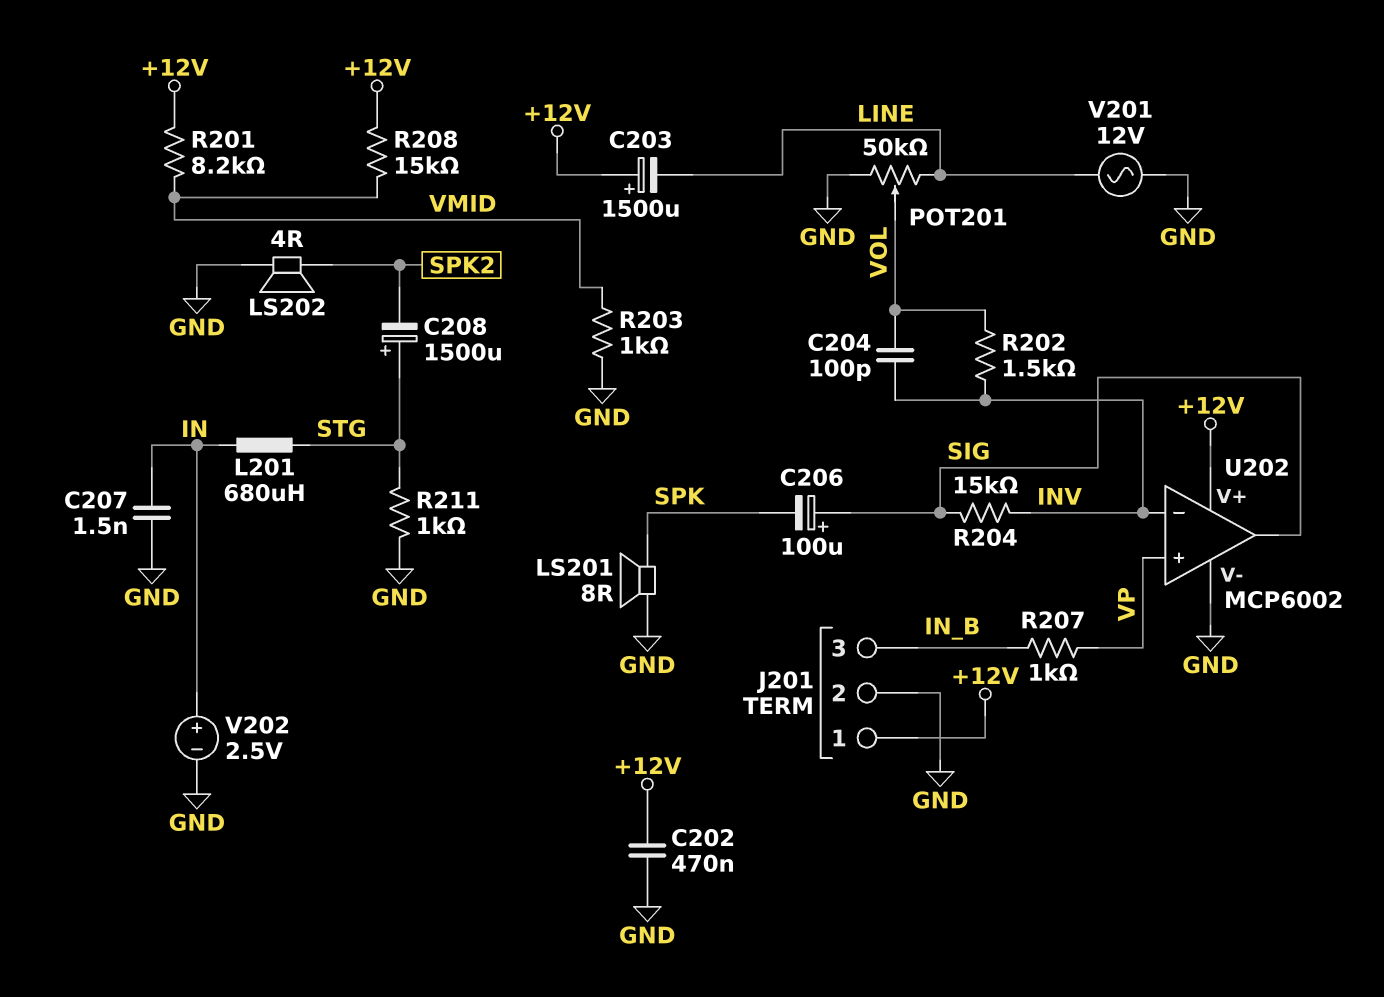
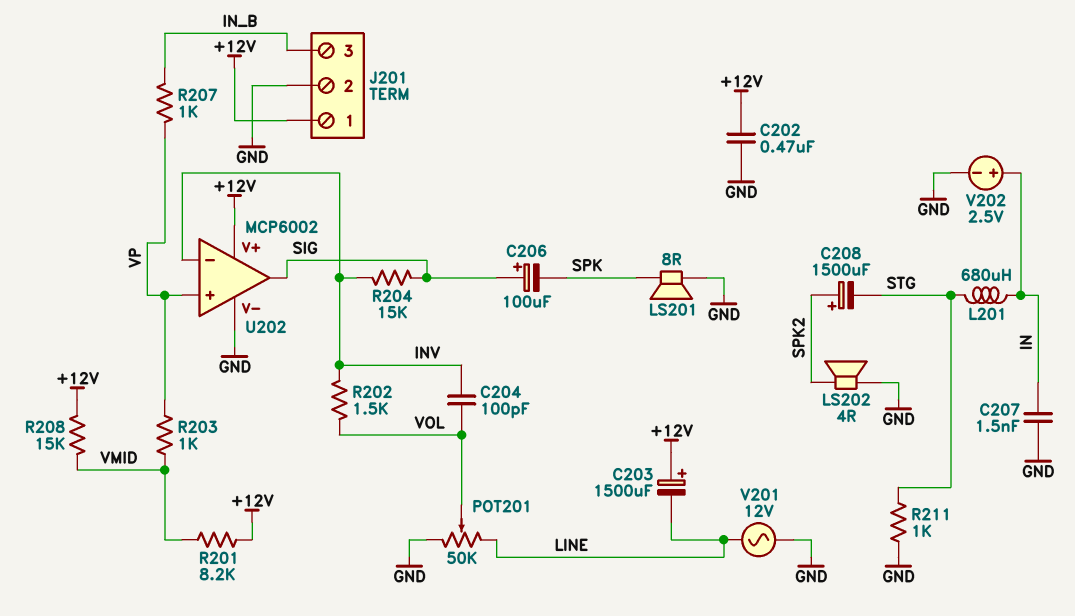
C208: 1500uF (plus STG, minus SPK2) -> 1500uF (plus SPK2, minus STG)
R203: 1k (GND, VMID) -> 1k (VMID, VP)

